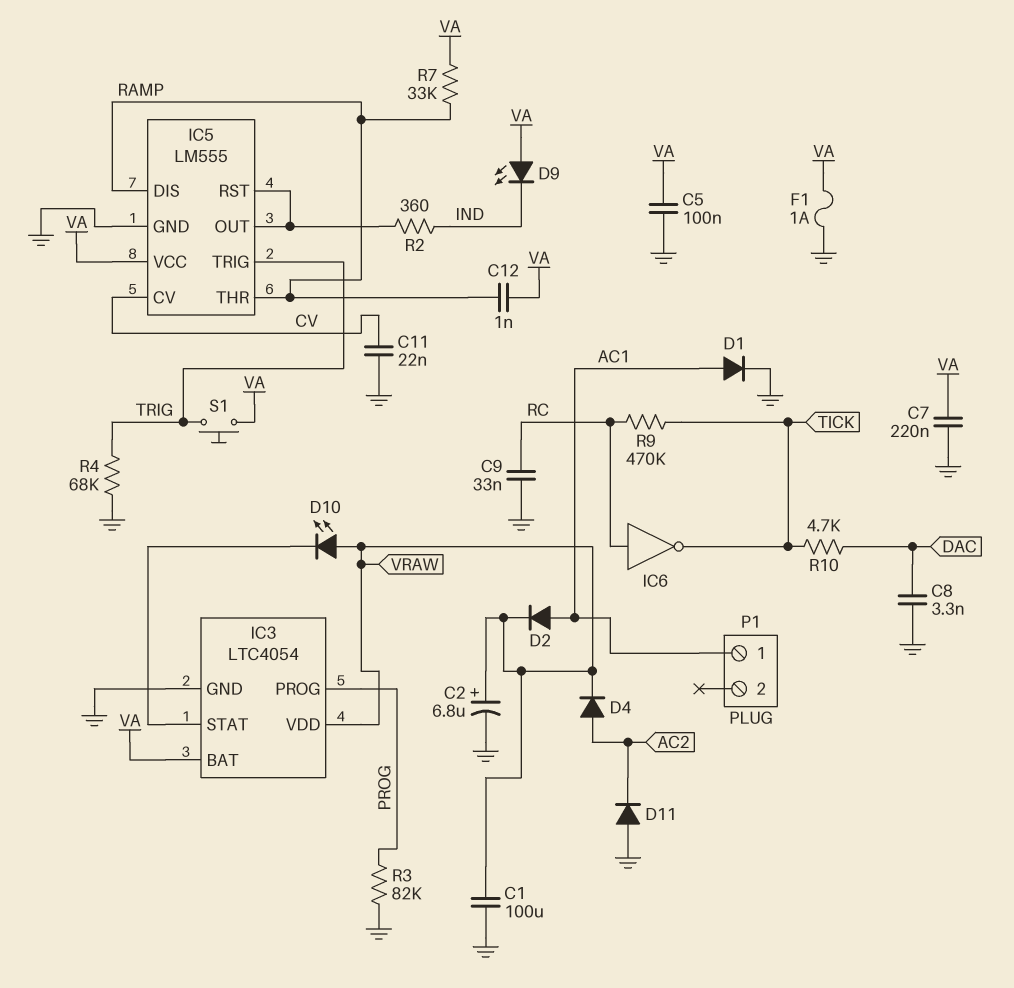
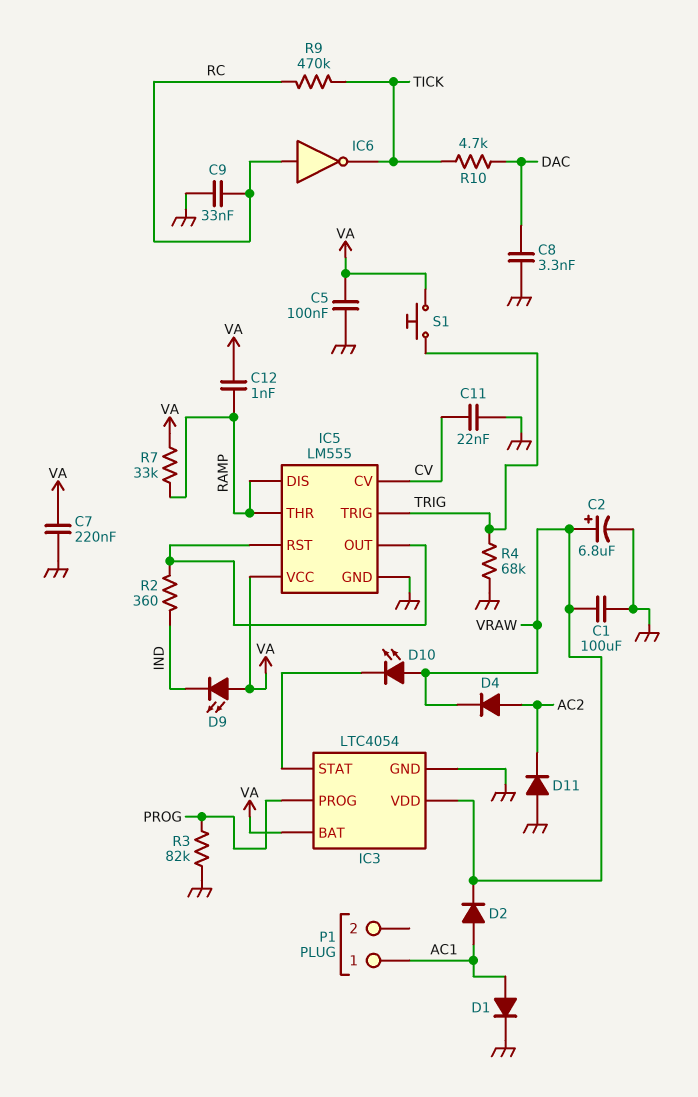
F1: 1A (GND, VA) -> none

